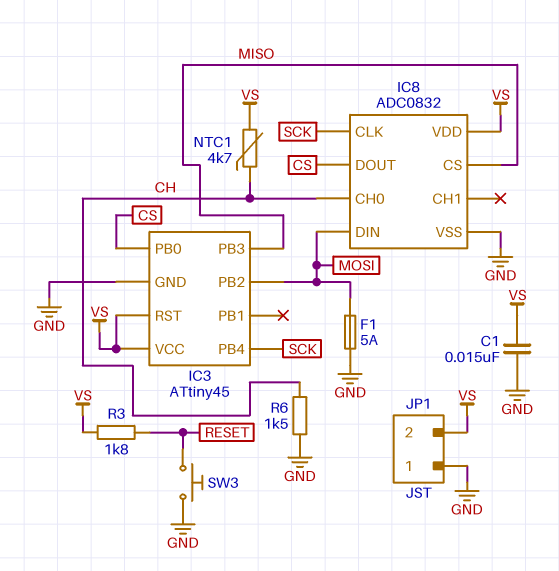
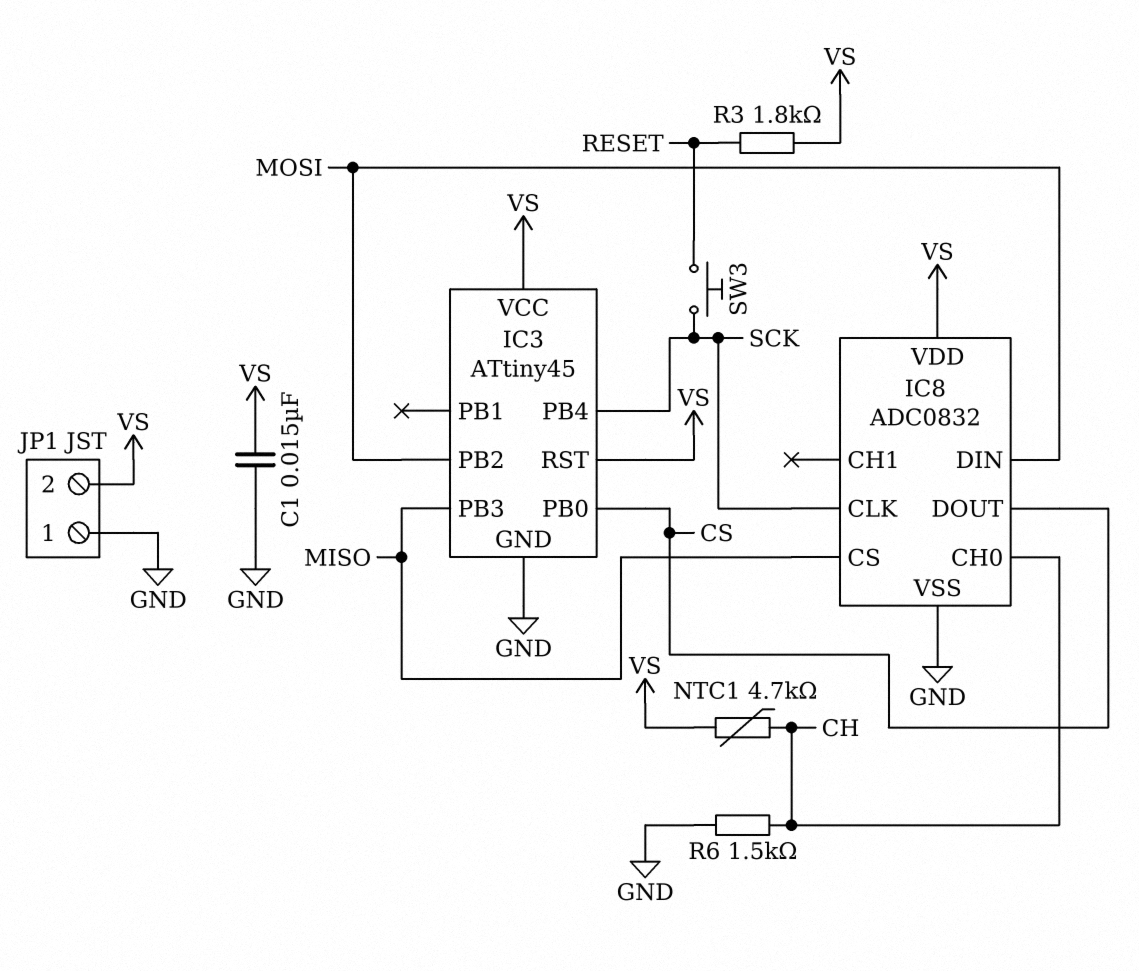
F1: 5A (GND, MOSI) -> none
SW3: button (GND, RESET) -> button (RESET, SCK)

